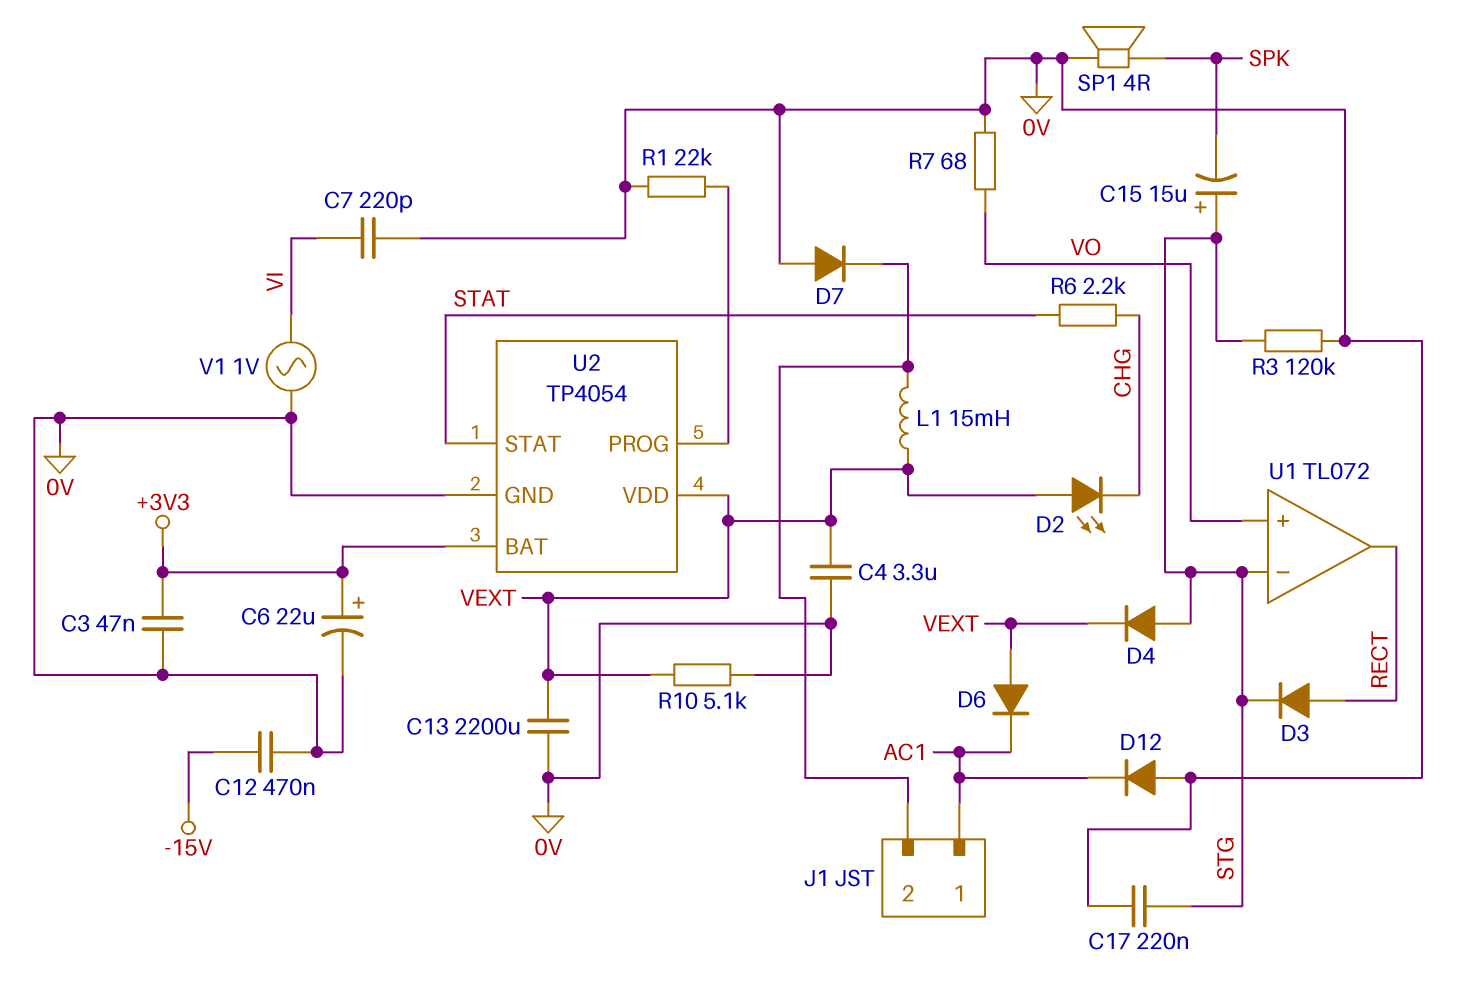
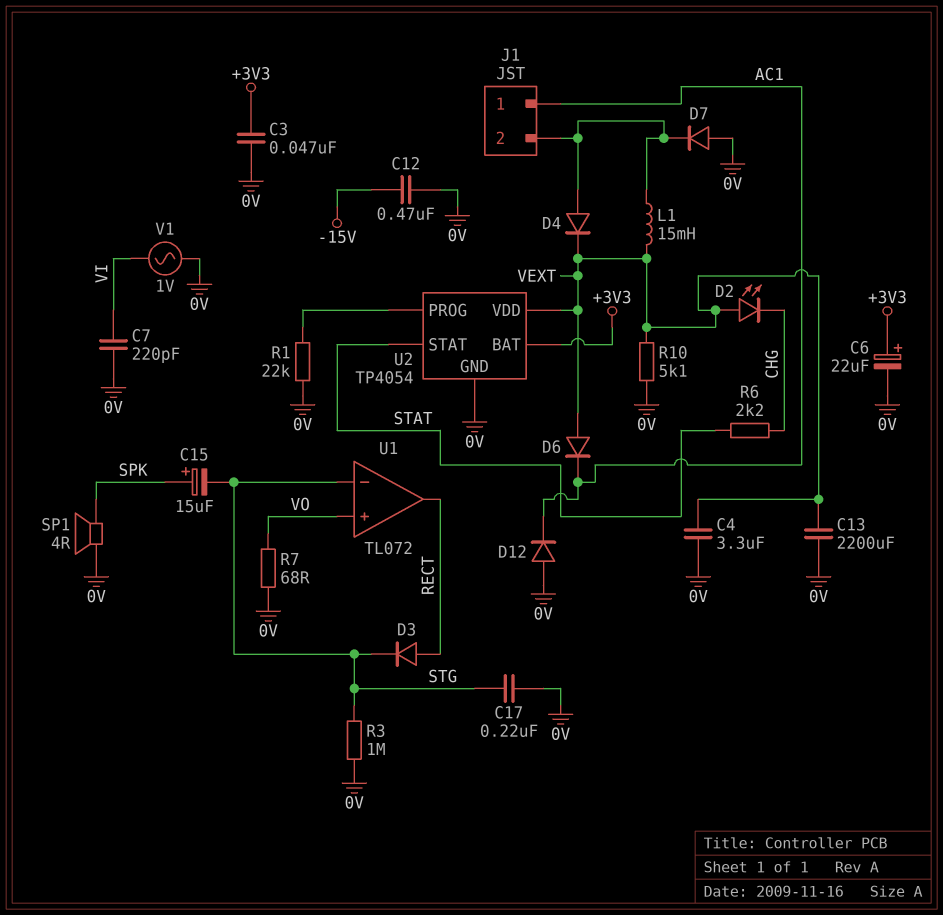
C15: 15uF (plus STG, minus SPK) -> 15uF (plus SPK, minus STG)
D4: diode (A STG, K VEXT) -> diode (A J1/2, K VEXT)
R3: 120k (0V, STG) -> 1M (0V, STG)

